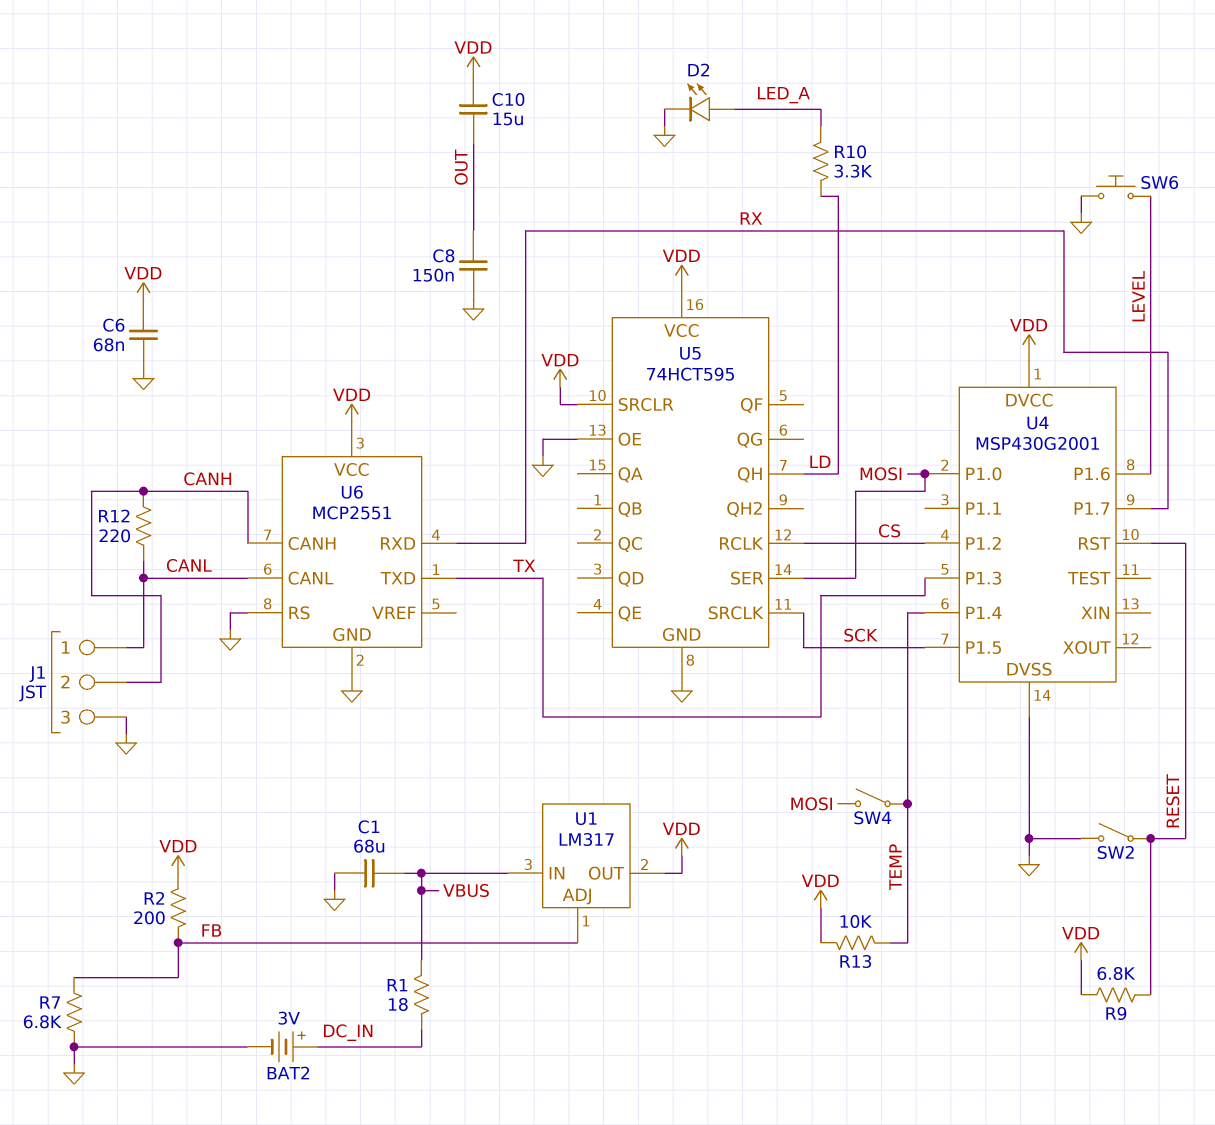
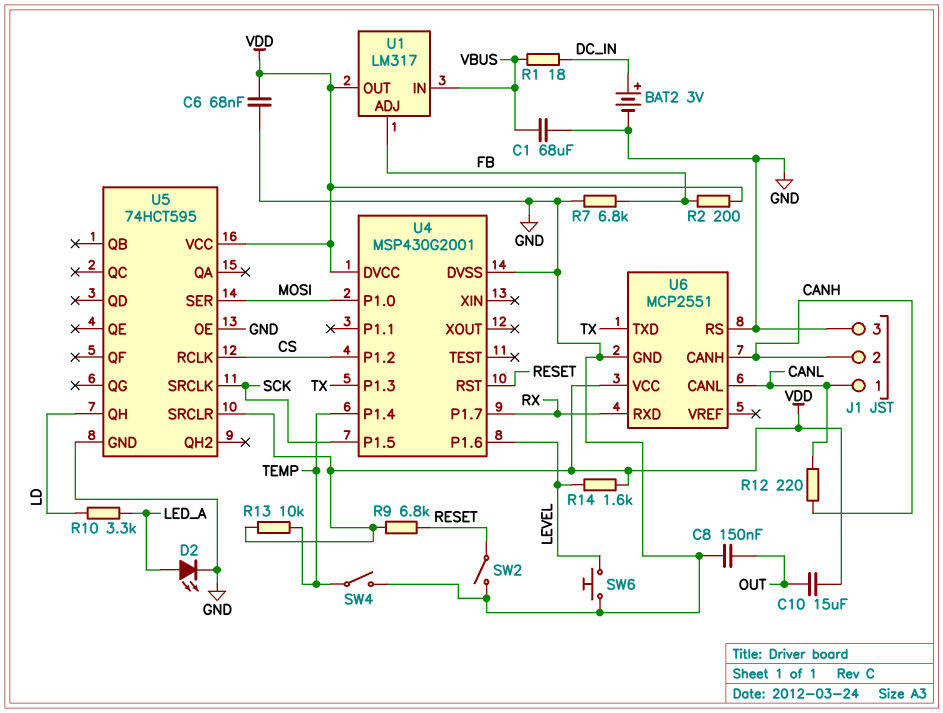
R14: none -> 1.6k (LEVEL, VDD)
SW4: switch (MOSI, TEMP) -> switch (GND, TEMP)

